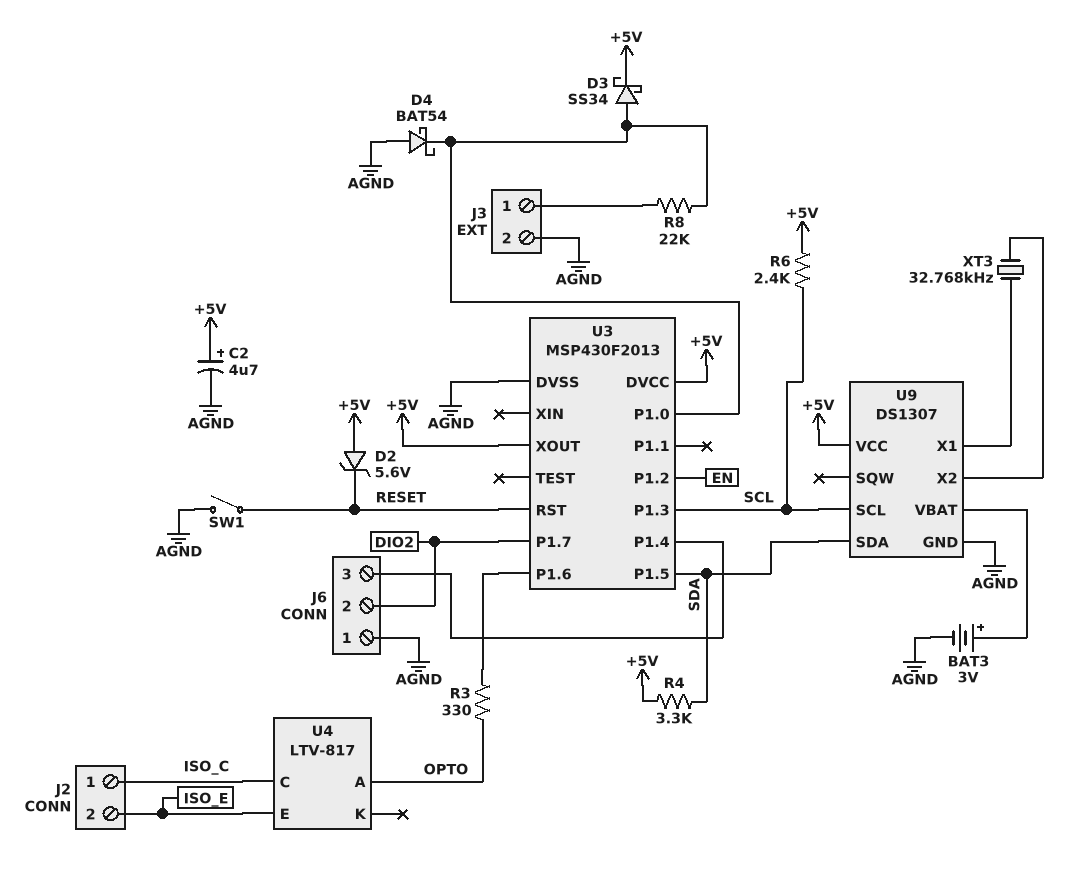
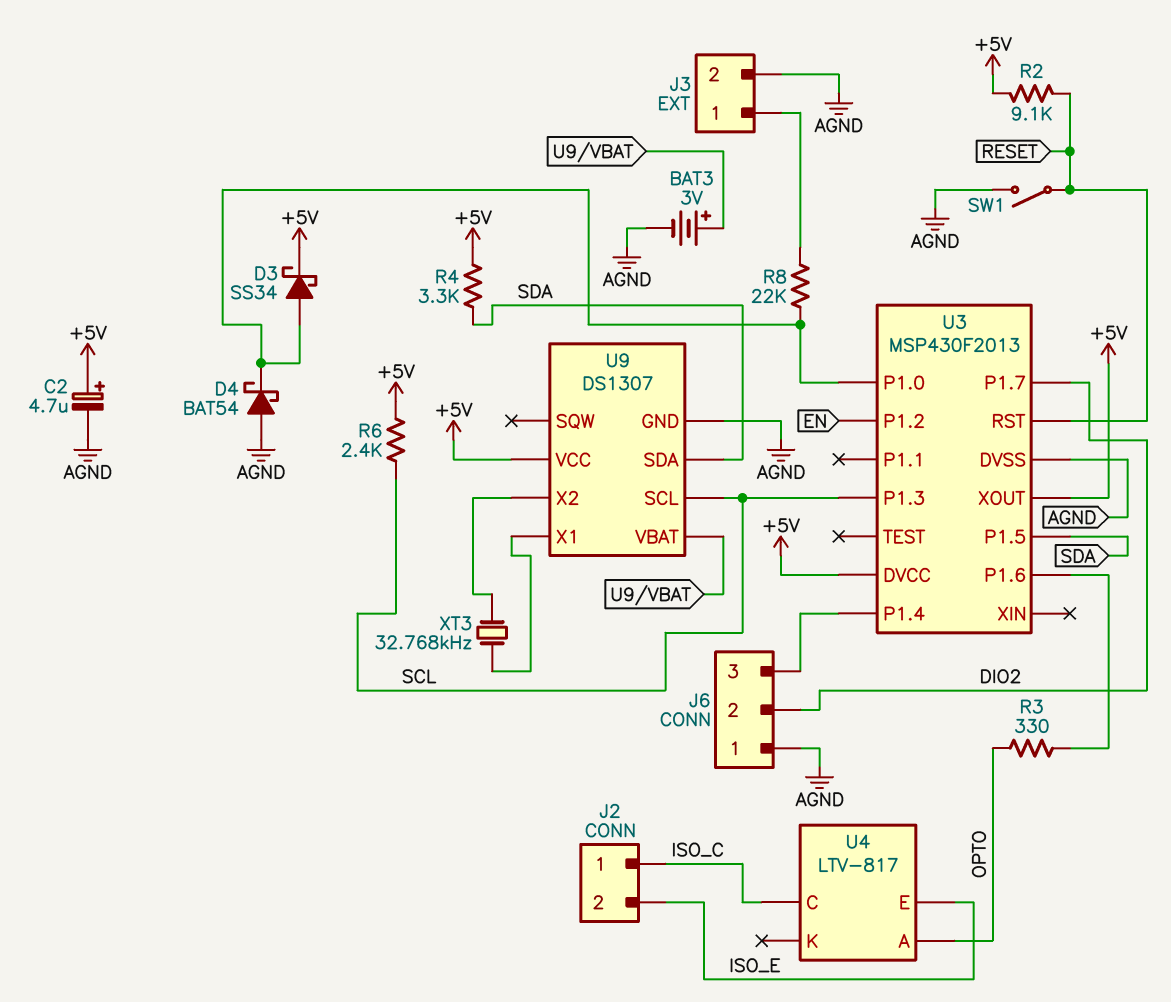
D2: zener 5.6V (A +5V, K RESET) -> none
R2: none -> 9.1k (+5V, RESET)

